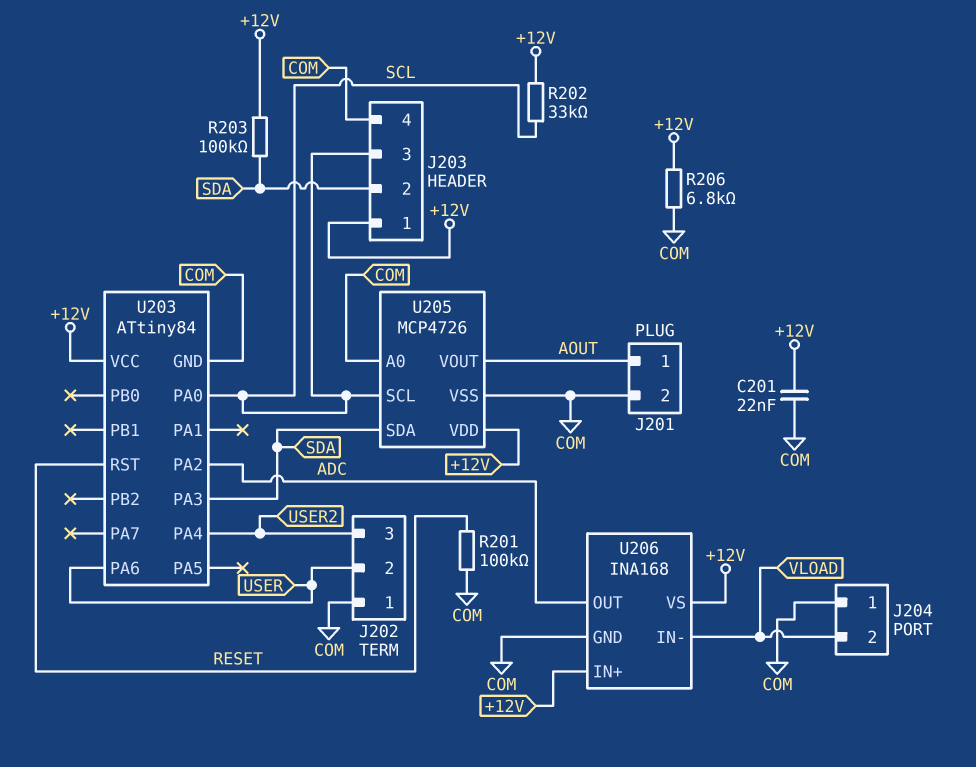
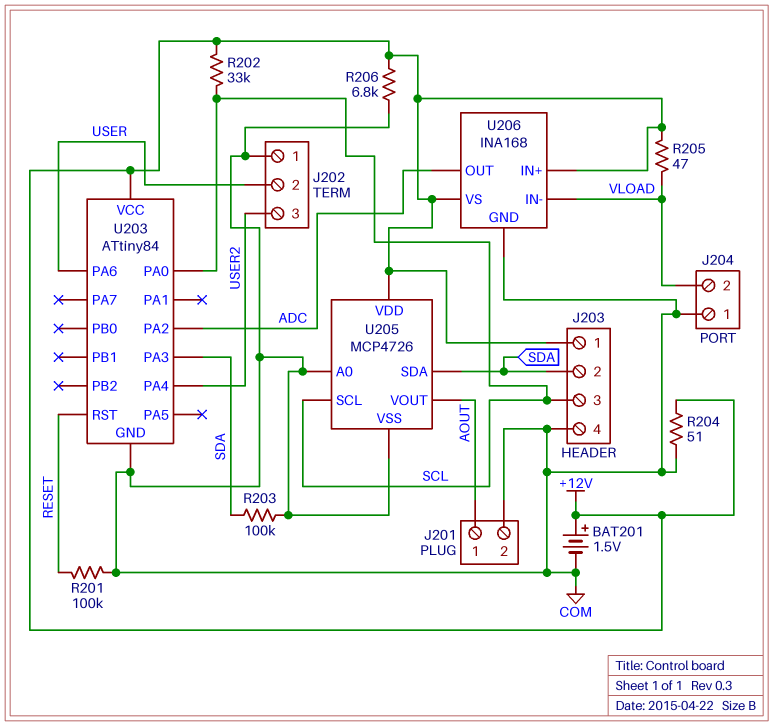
BAT201: none -> 1.5V (plus +12V, minus COM)
C201: 22nF (+12V, COM) -> none
R203: 100k (+12V, SDA) -> 100k (COM, SDA)
R204: none -> 51 (+12V, COM)
R205: none -> 47 (+12V, VLOAD)

